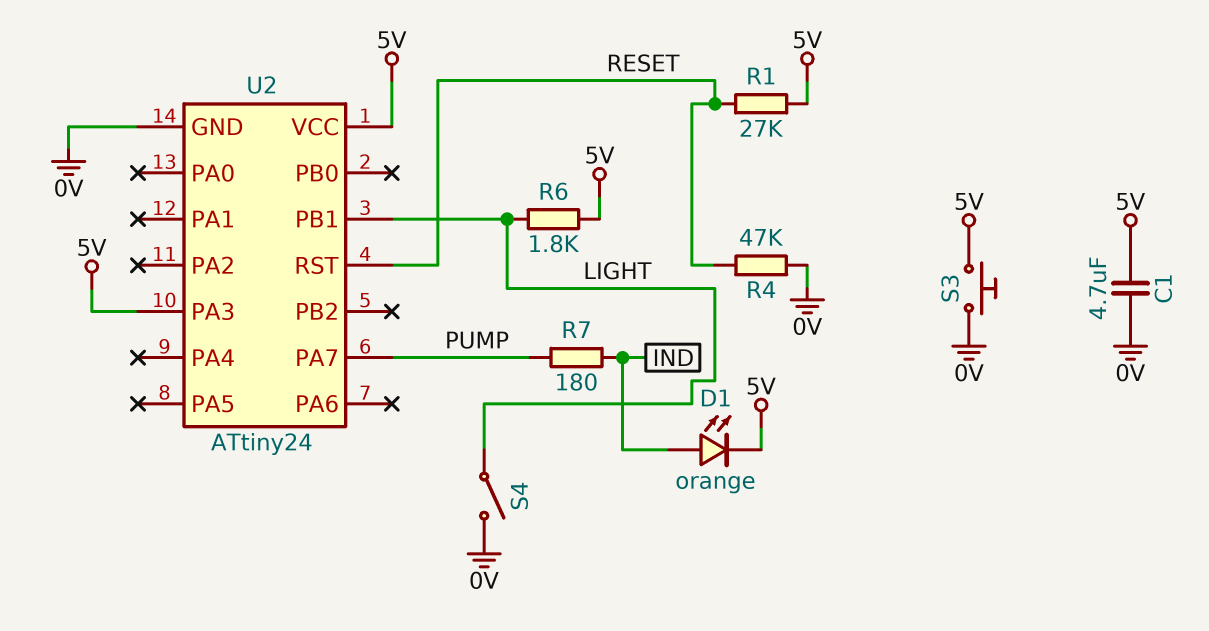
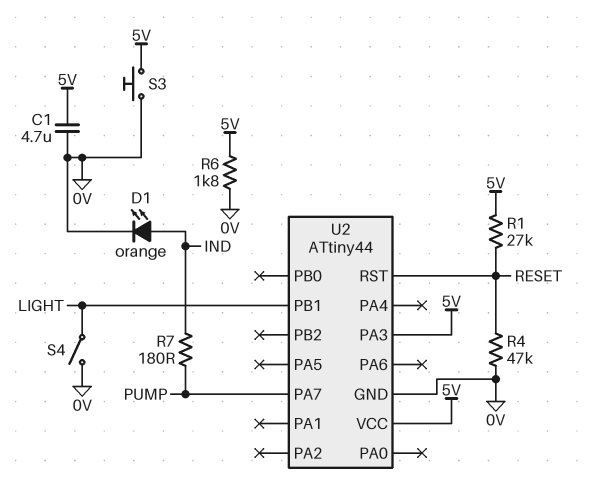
D1: LED orange (A IND, K 5V) -> LED orange (A IND, K 0V)
R6: 1.8k (5V, LIGHT) -> 1.8k (0V, 5V)
U2: ATtiny24 -> ATtiny44

